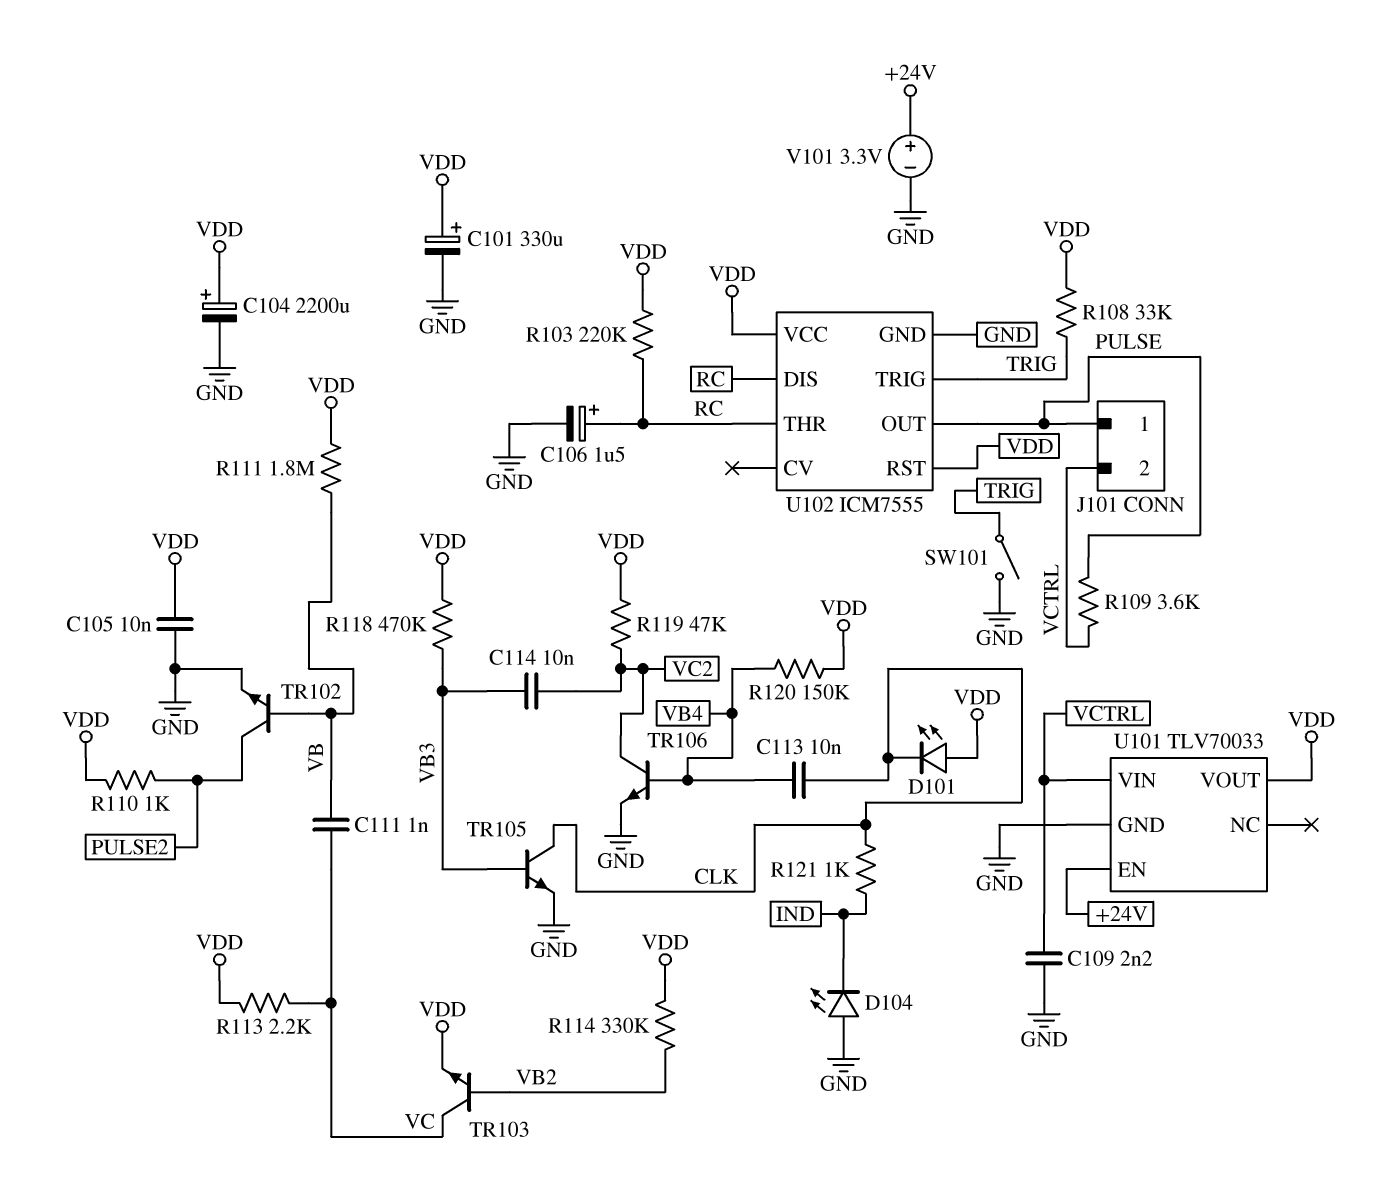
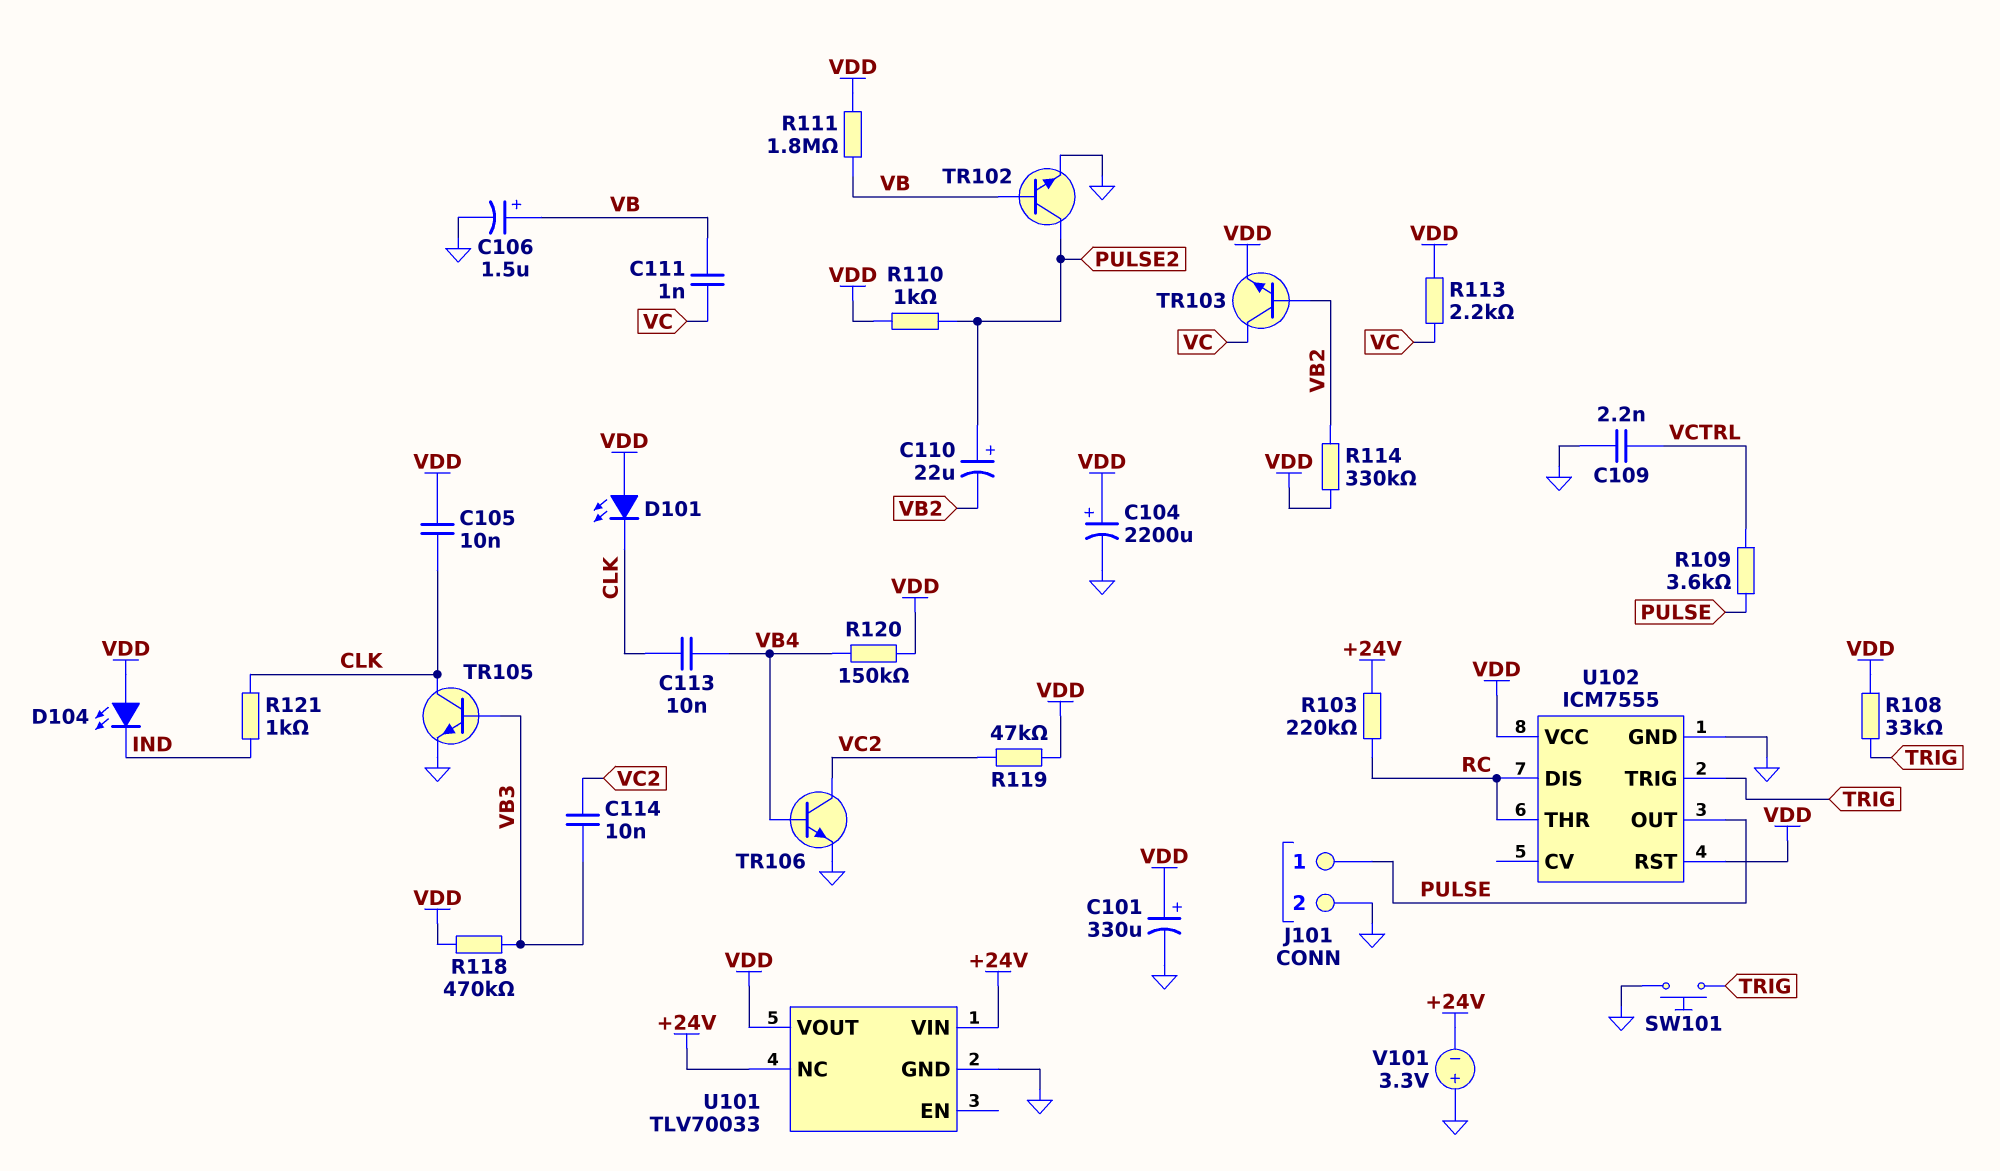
C105: 10nF (GND, VDD) -> 10nF (CLK, VDD)
C106: 1.5uF (plus RC, minus GND) -> 1.5uF (plus VB, minus GND)
C110: none -> 22uF (plus PULSE2, minus VB2)
D104: LED (A GND, K IND) -> LED (A VDD, K IND)
J101 pin 2: VCTRL -> GND
R103: 220k (RC, VDD) -> 220k (+24V, RC)
SW101: switch (GND, TRIG) -> button (GND, TRIG)
U101 pin EN: +24V -> none
U101 pin NC: none -> +24V
U101 pin VIN: VCTRL -> +24V
V101: 3.3V (plus +24V, minus GND) -> 3.3V (plus GND, minus +24V)

